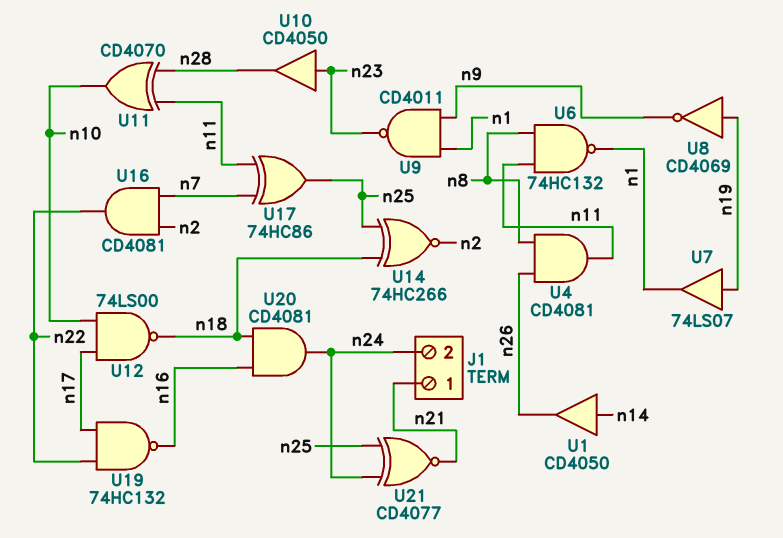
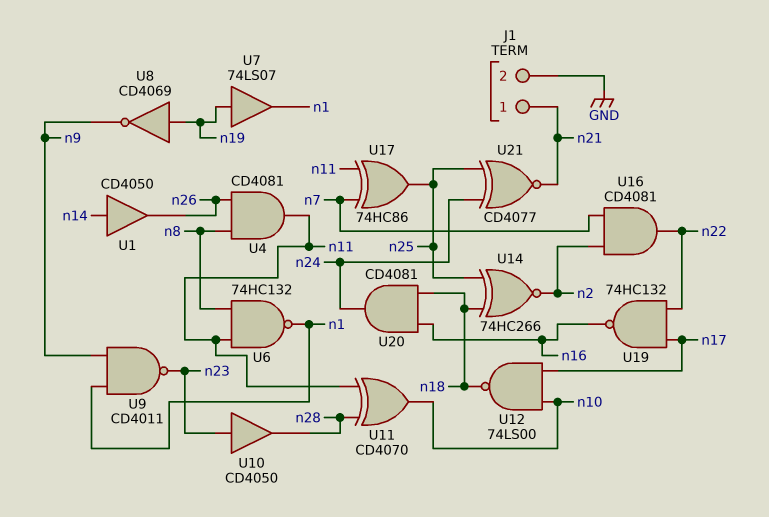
J1 pin 2: n24 -> GND

